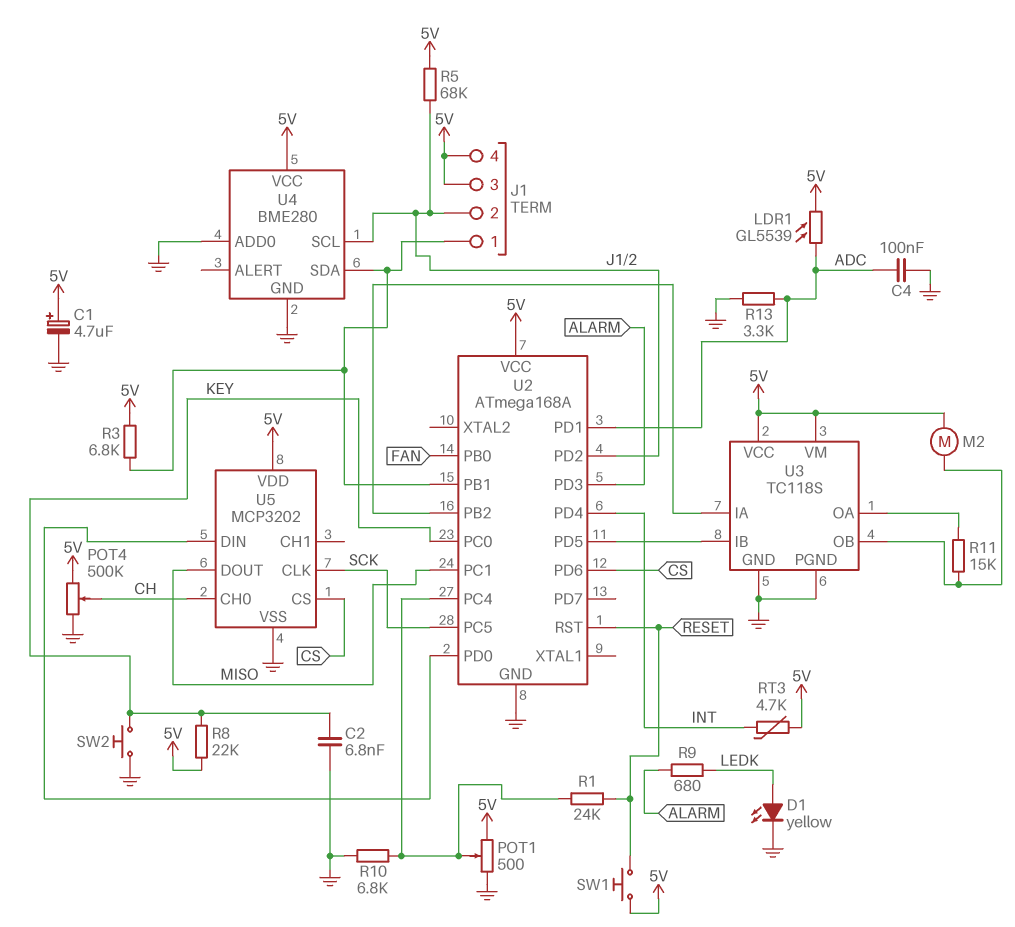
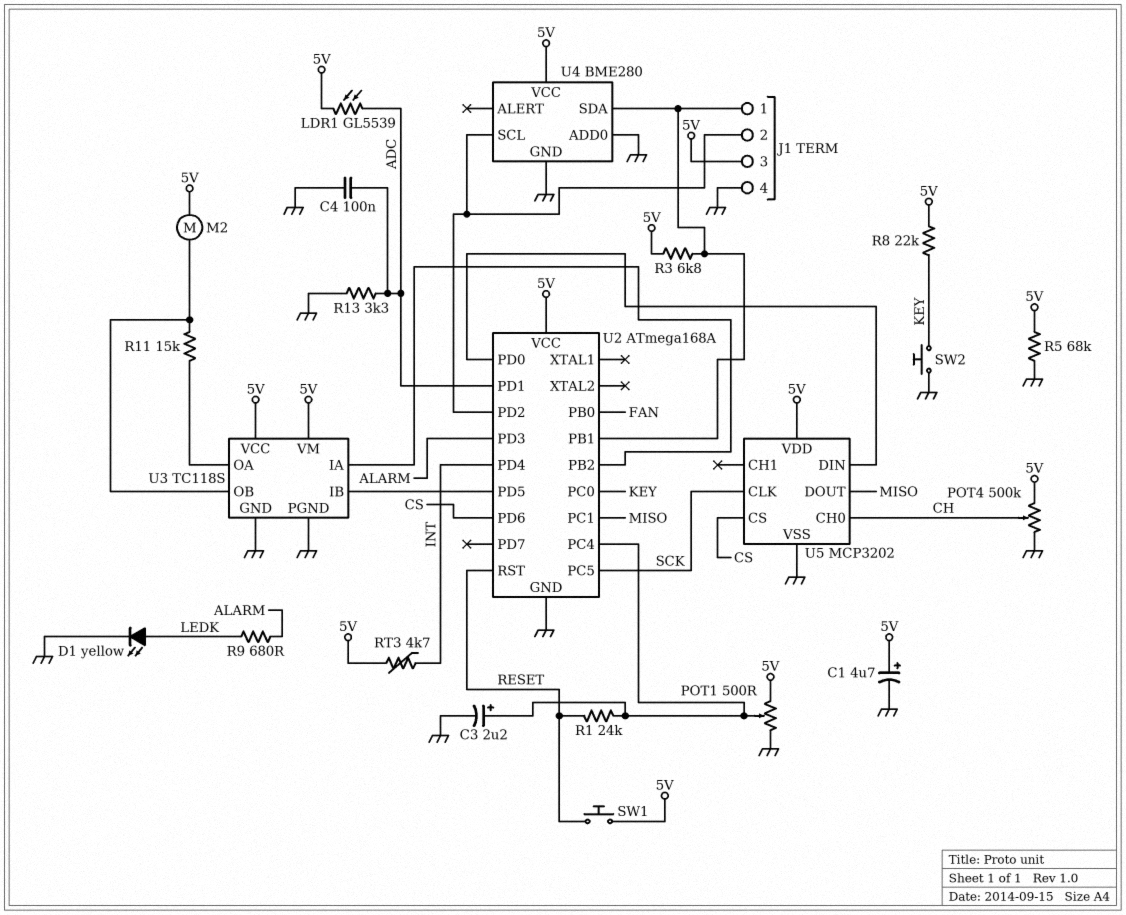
C2: 6.8nF (GND, KEY) -> none
C3: none -> 2.2uF (plus U2/PC4, minus GND)
J1 pin 4: 5V -> GND
R5: 68k (5V, J1/2) -> 68k (5V, GND)
R10: 6.8k (GND, U2/PC4) -> none

